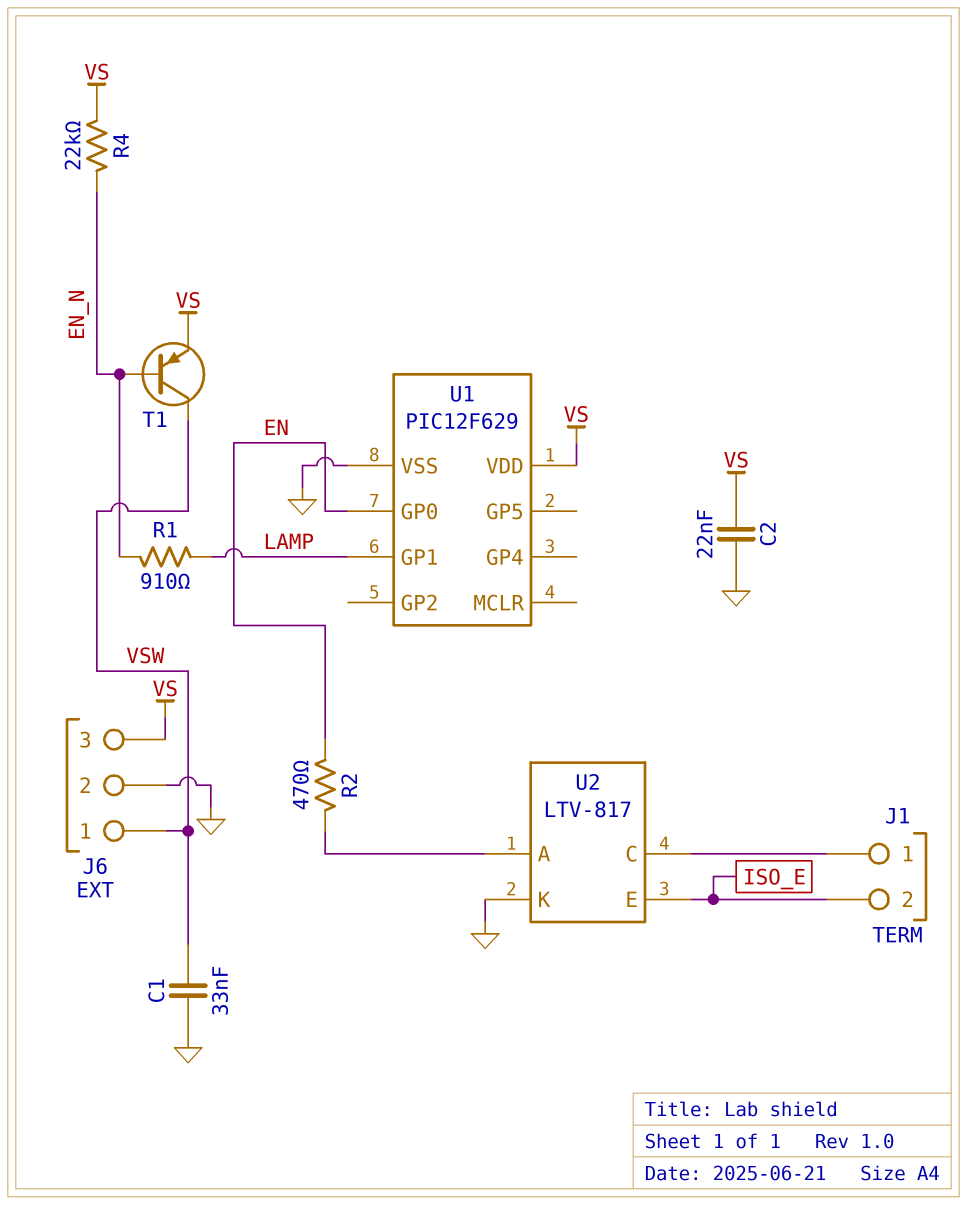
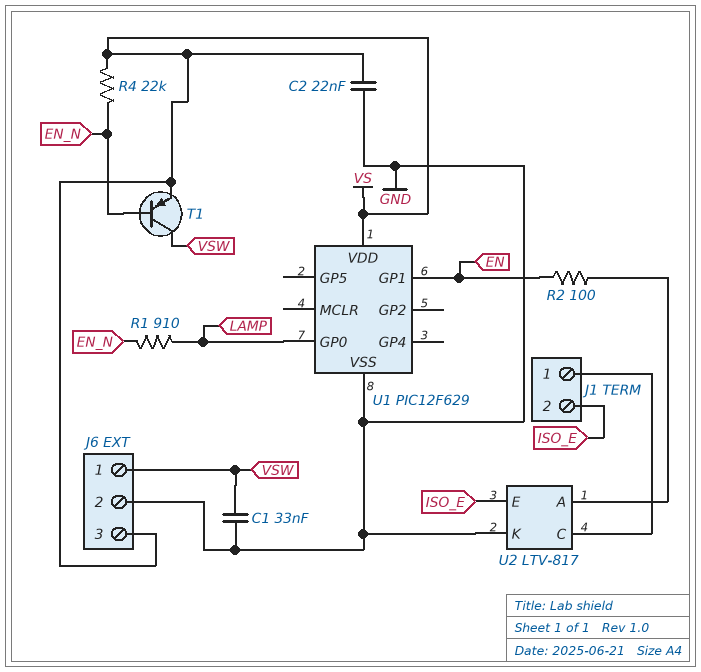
R2: 470 (EN, U2/A) -> 100 (EN, U2/A)
U1 pin GP0: EN -> LAMP
U1 pin GP1: LAMP -> EN

